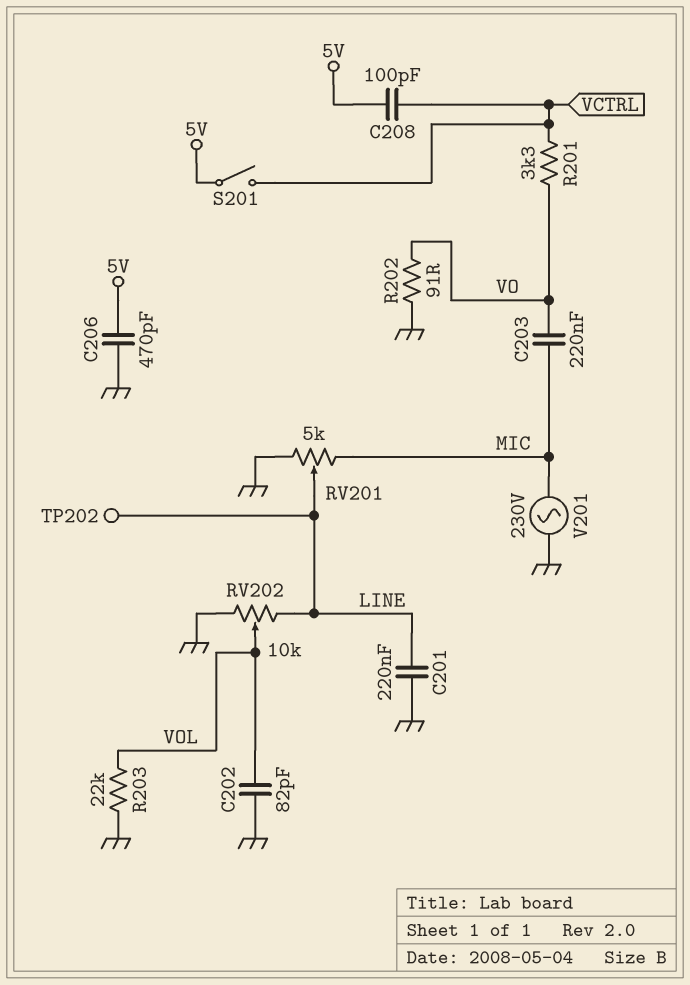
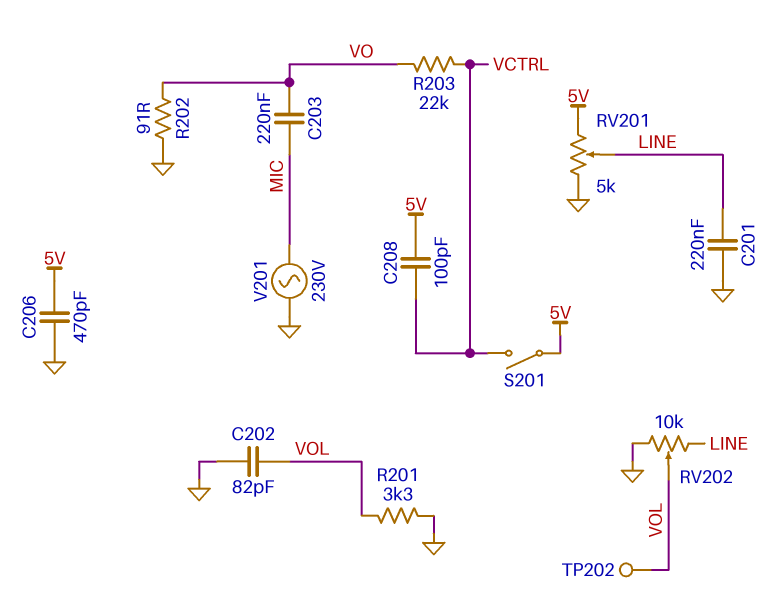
R201: 3.3k (VCTRL, VO) -> 3.3k (GND, VOL)
R203: 22k (GND, VOL) -> 22k (VCTRL, VO)
RV201: 5k (GND, MIC, wiper LINE) -> 5k (5V, GND, wiper LINE)
TP202: test point (LINE) -> test point (VOL)

